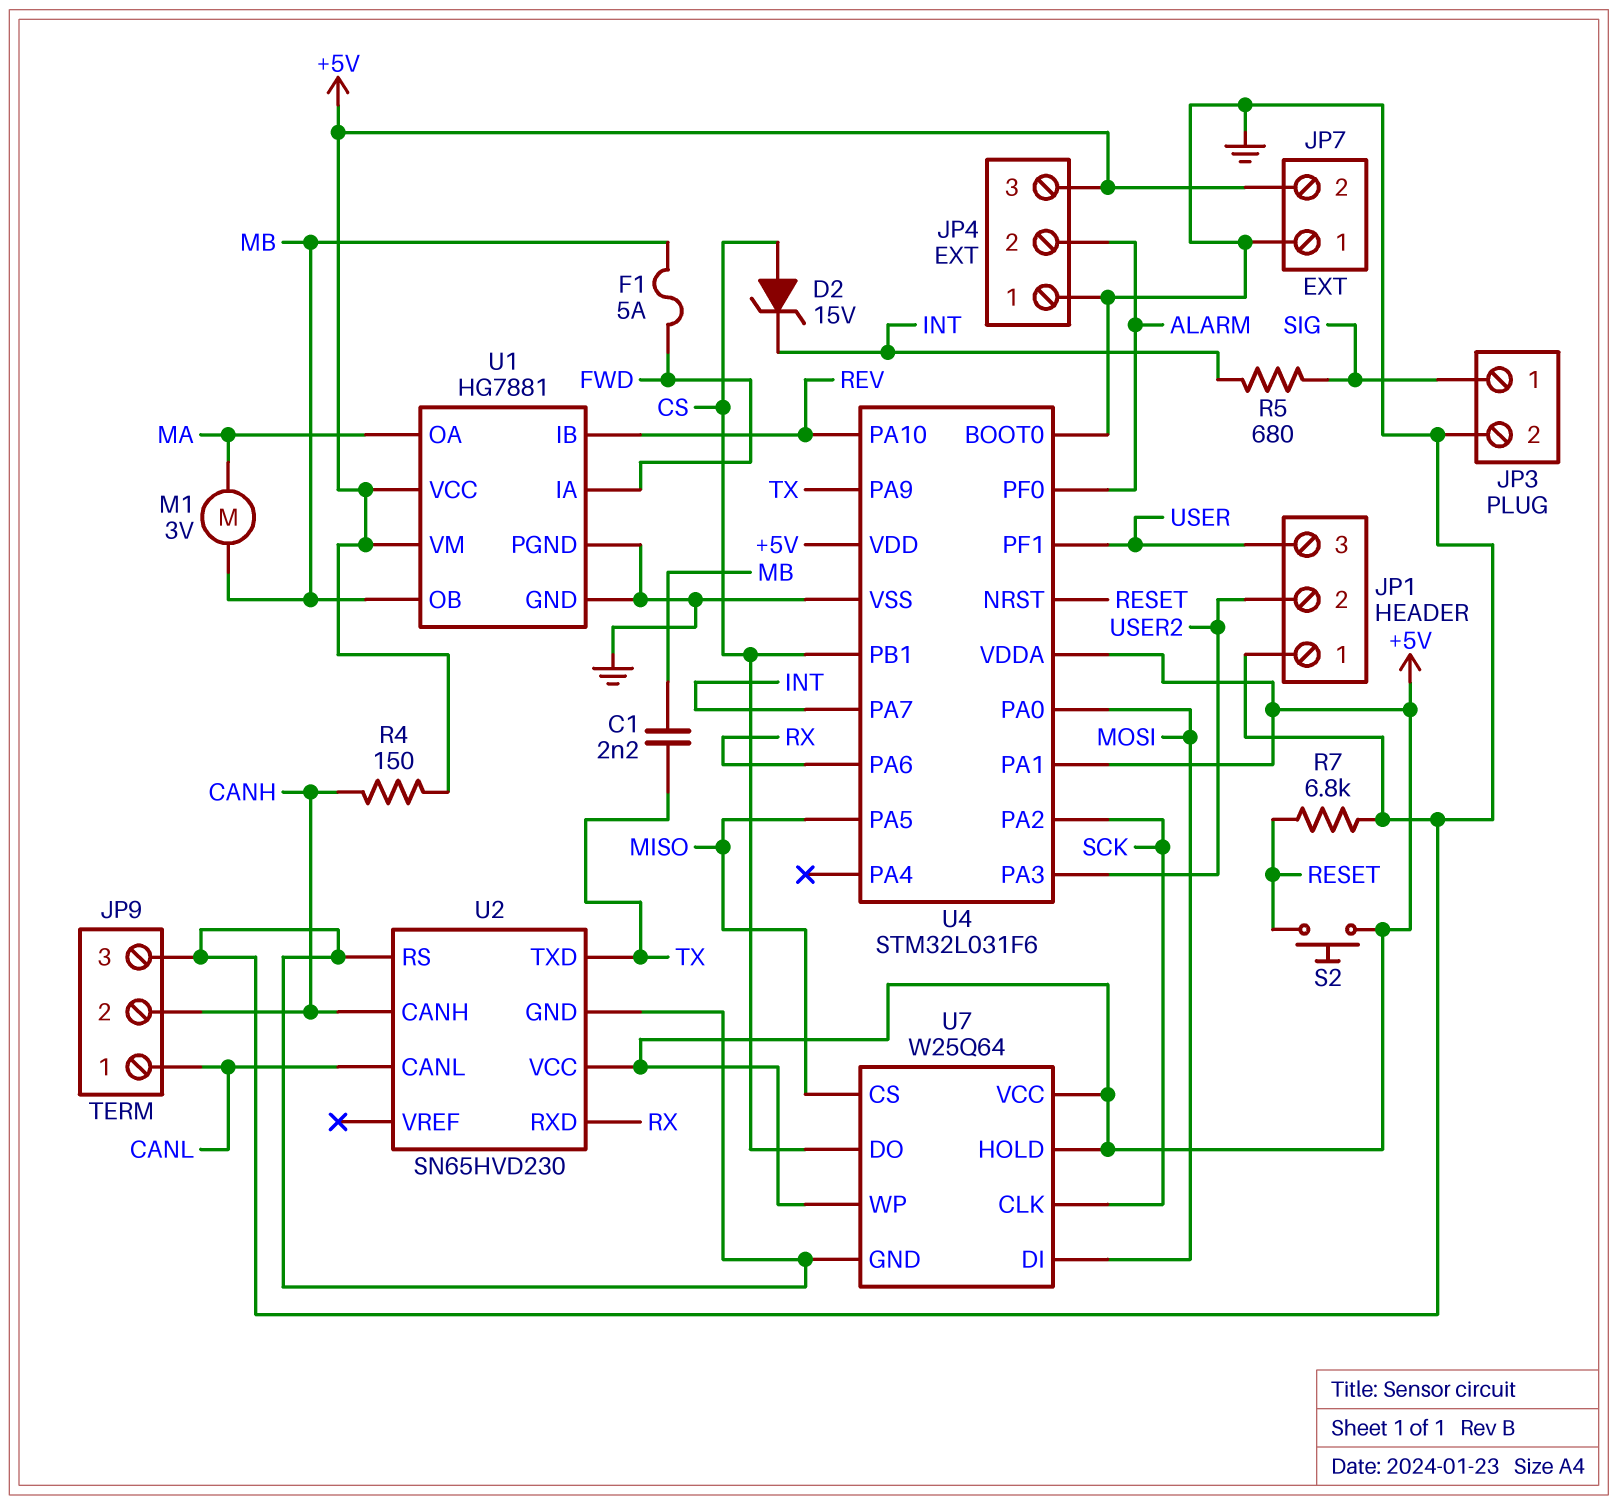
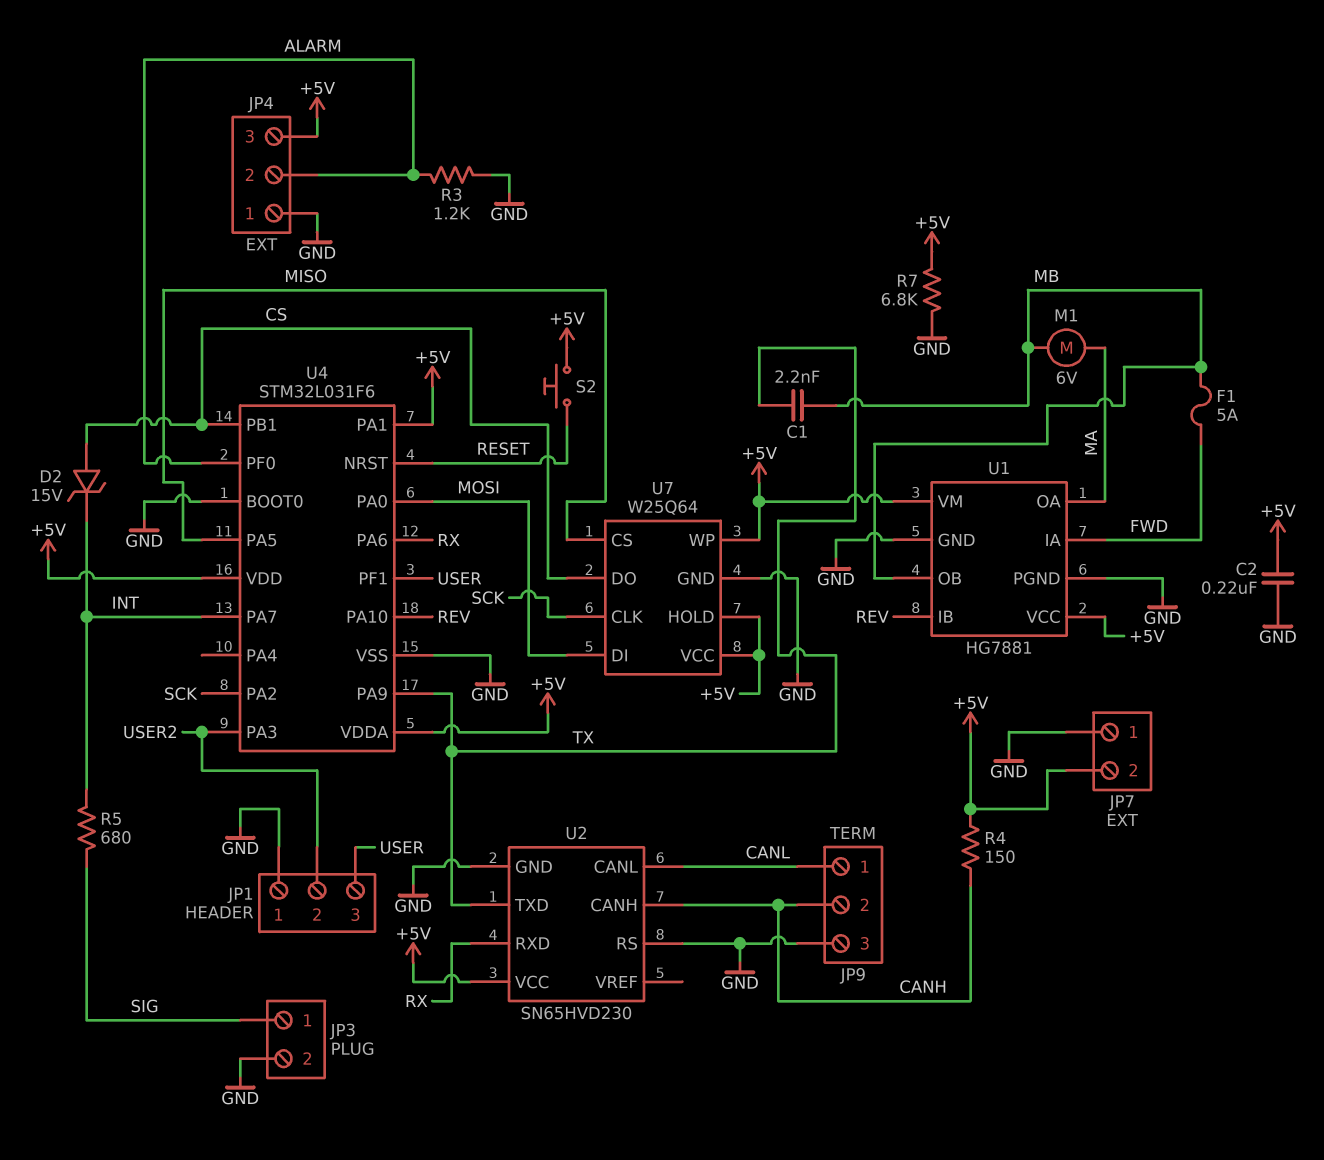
C2: none -> 220nF (+5V, GND)
M1: motor 3V (MA, MB) -> motor 6V (MA, MB)
R3: none -> 1.2k (ALARM, GND)
R7: 6.8k (GND, RESET) -> 6.8k (+5V, GND)

